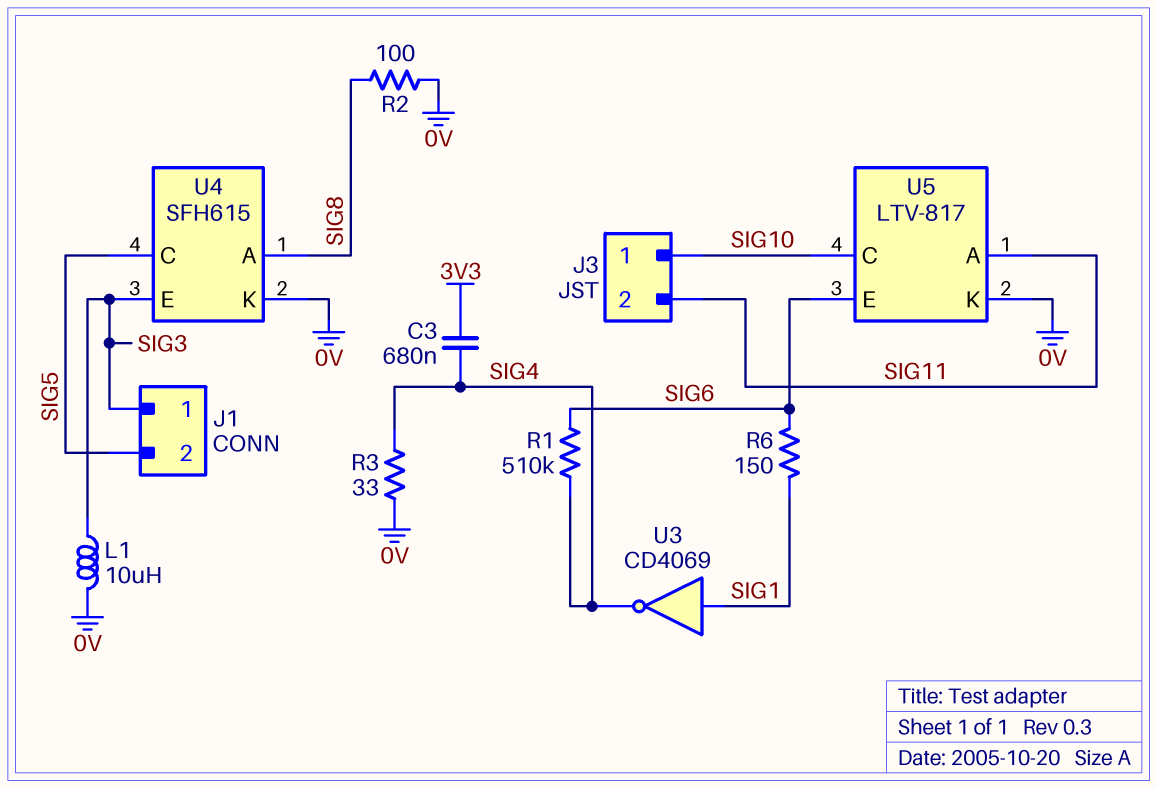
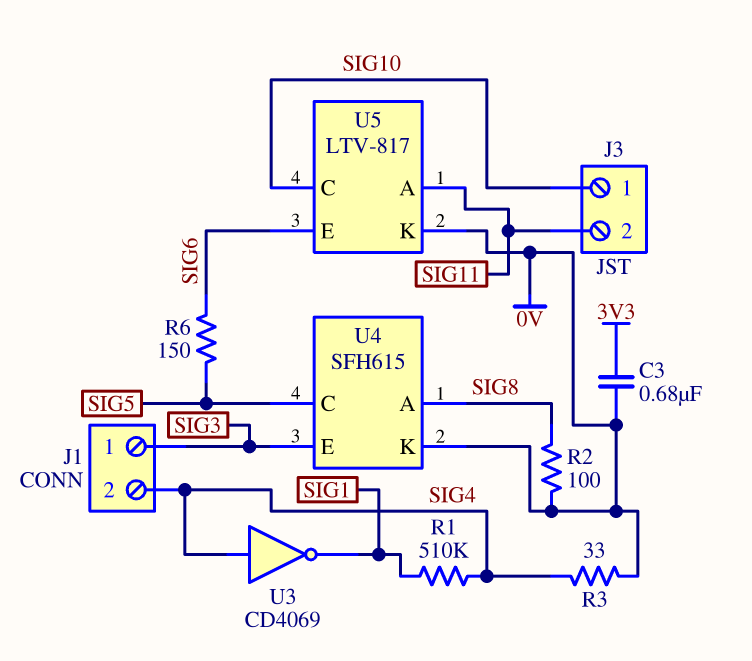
C3: 680nF (3V3, SIG4) -> 680nF (0V, 3V3)
J1 pin 2: SIG5 -> SIG4
L1: 10uH (0V, SIG3) -> none
R1: 510k (SIG4, SIG6) -> 510k (SIG1, SIG4)
R6: 150 (SIG1, SIG6) -> 150 (SIG5, SIG6)
U3: NOT CD4069 (in SIG1, out SIG4) -> NOT CD4069 (in SIG4, out SIG1)

